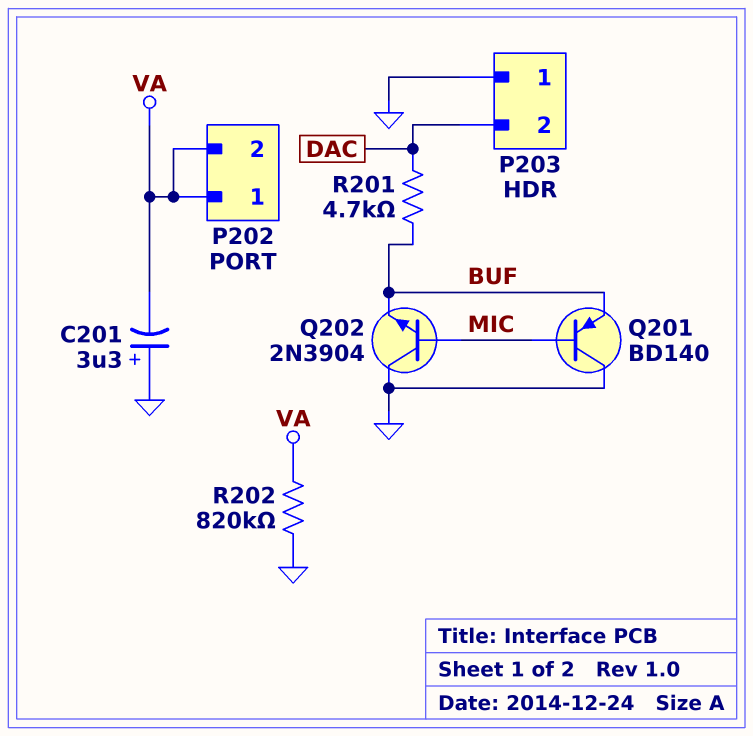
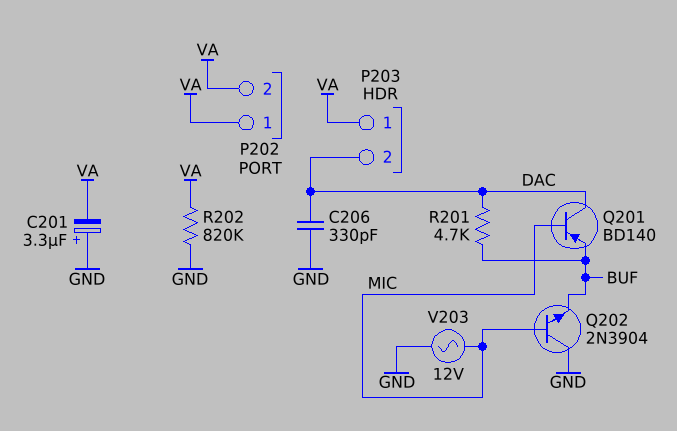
C206: none -> 330pF (DAC, GND)
P203 pin 1: GND -> VA
Q201: PNP BD140 (B MIC, C GND, E BUF) -> PNP BD140 (B MIC, C DAC, E BUF)
V203: none -> AC 12V (GND, MIC)

